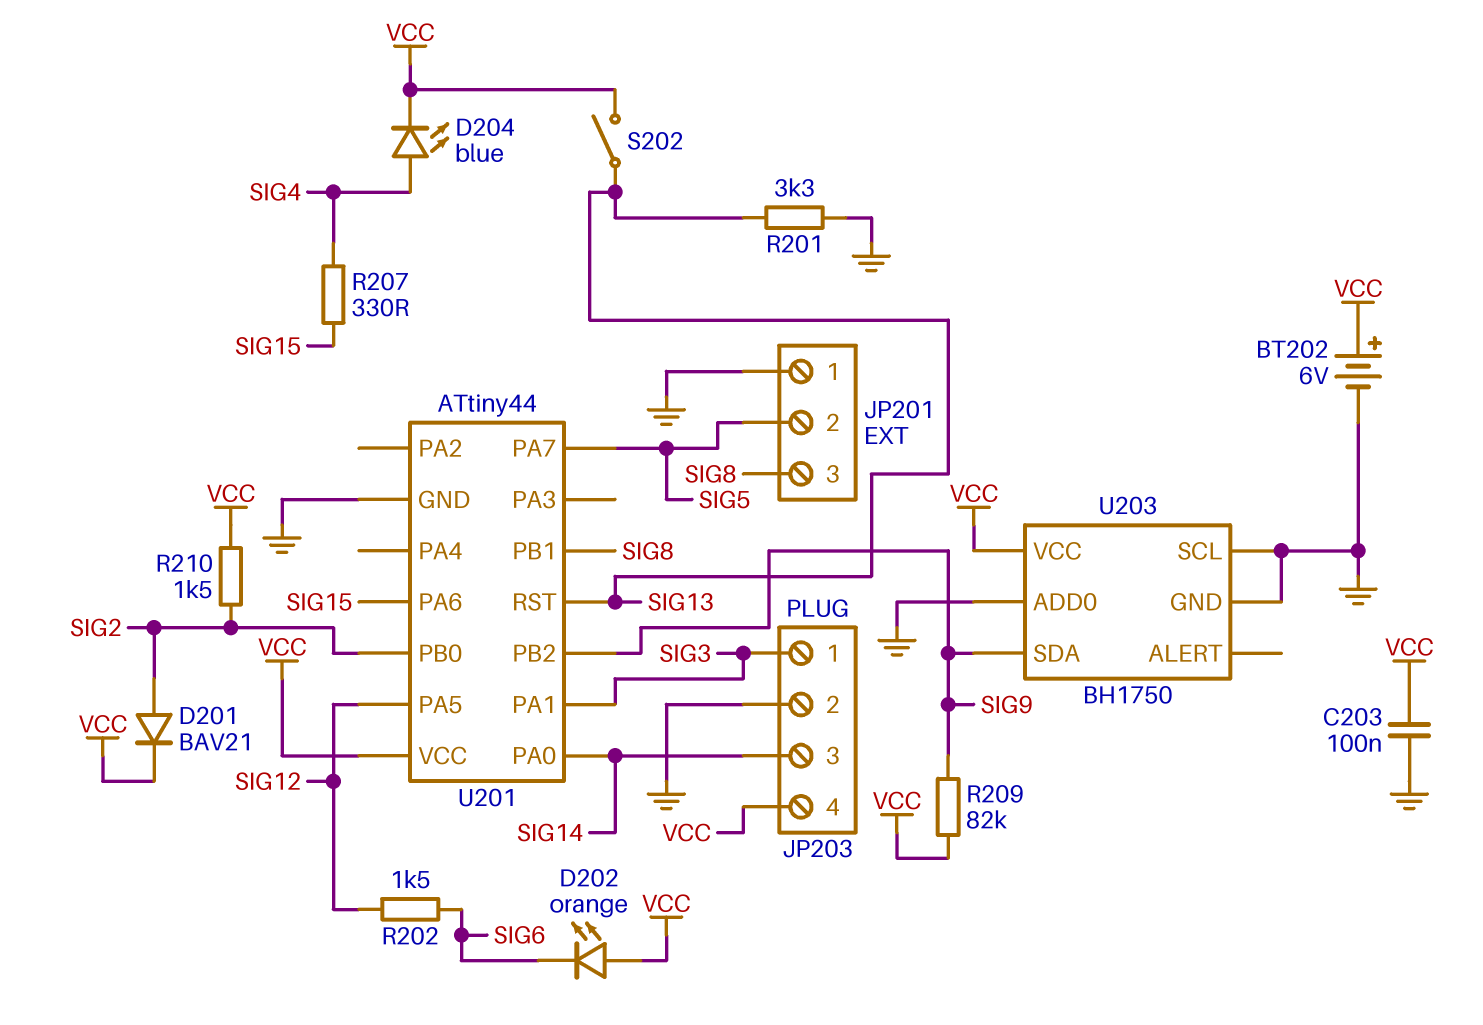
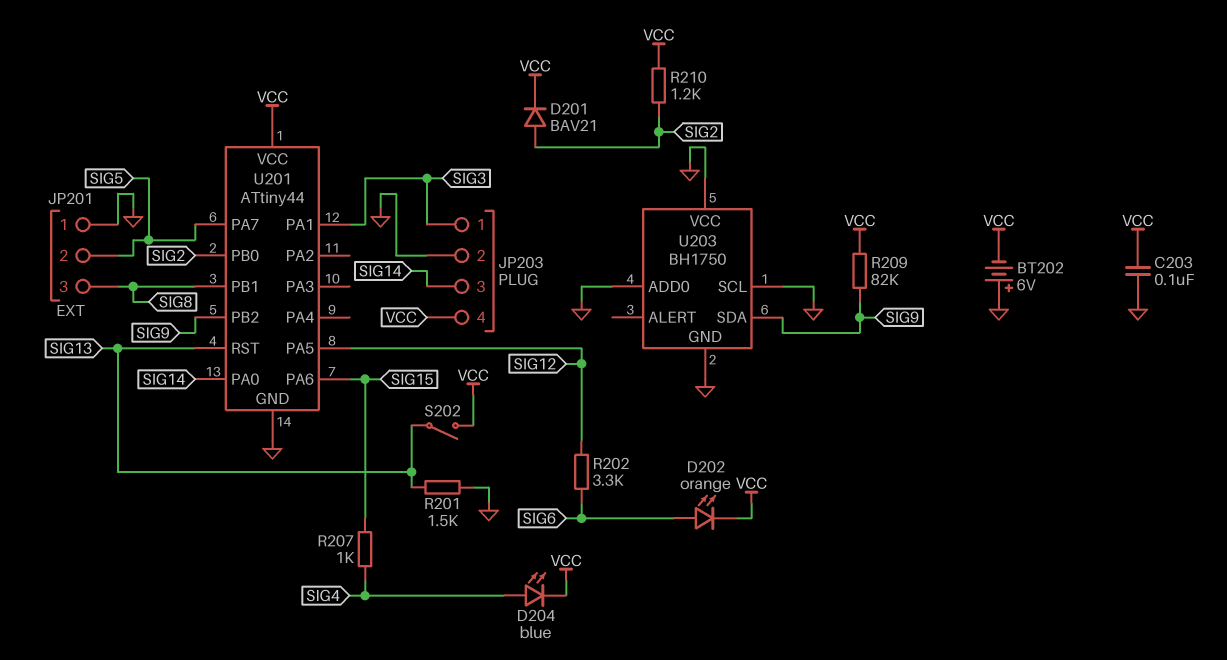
BT202: 6V (plus VCC, minus GND) -> 6V (plus GND, minus VCC)
D202: LED orange (A VCC, K SIG6) -> LED orange (A SIG6, K VCC)
R201: 3.3k (GND, SIG13) -> 1.5k (GND, SIG13)
R202: 1.5k (SIG6, SIG12) -> 3.3k (SIG6, SIG12)
R207: 330 (SIG4, SIG15) -> 1k (SIG4, SIG15)
R210: 1.5k (SIG2, VCC) -> 1.2k (SIG2, VCC)
U203 pin VCC: VCC -> GND

